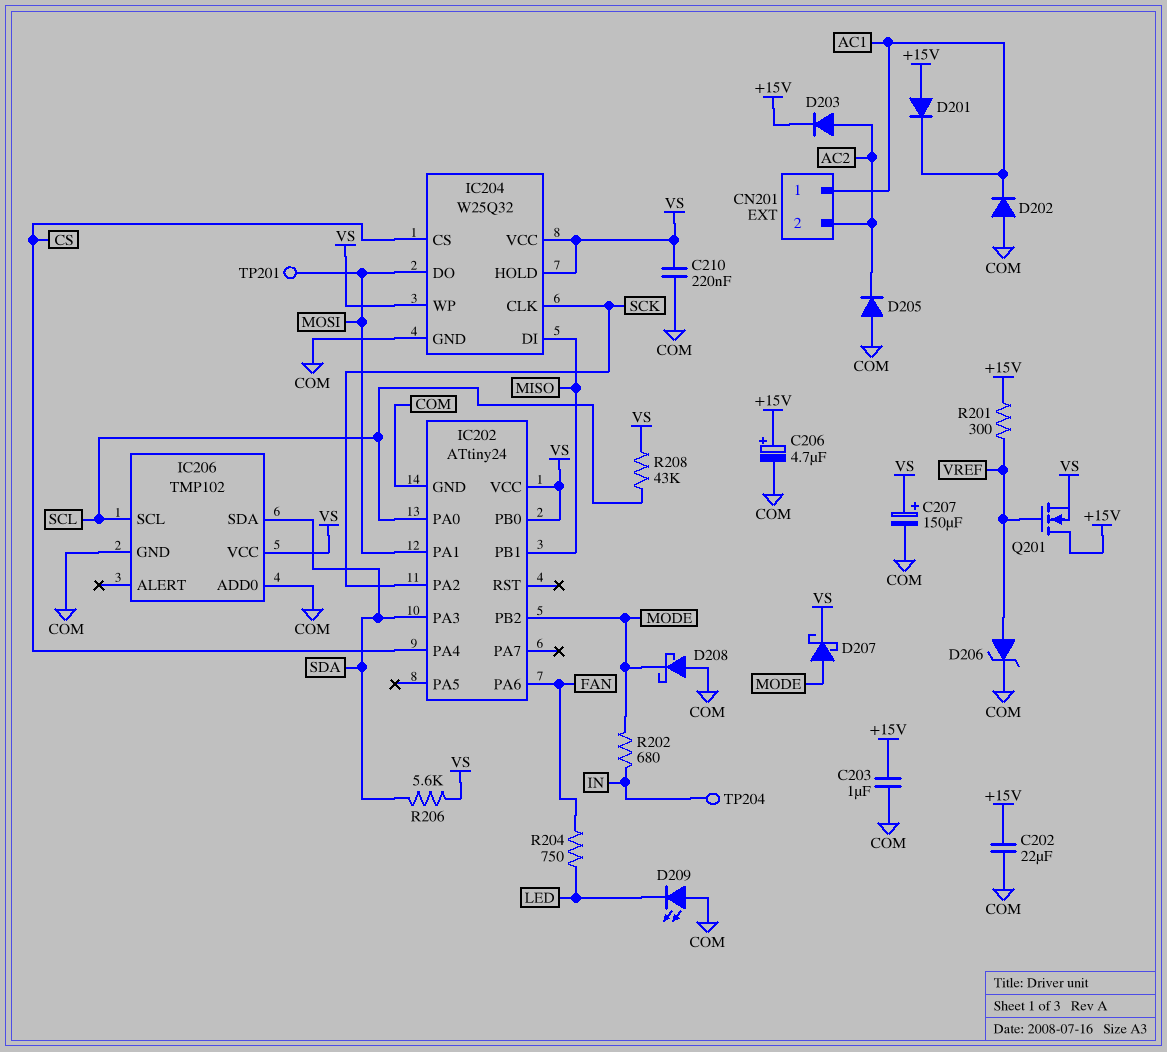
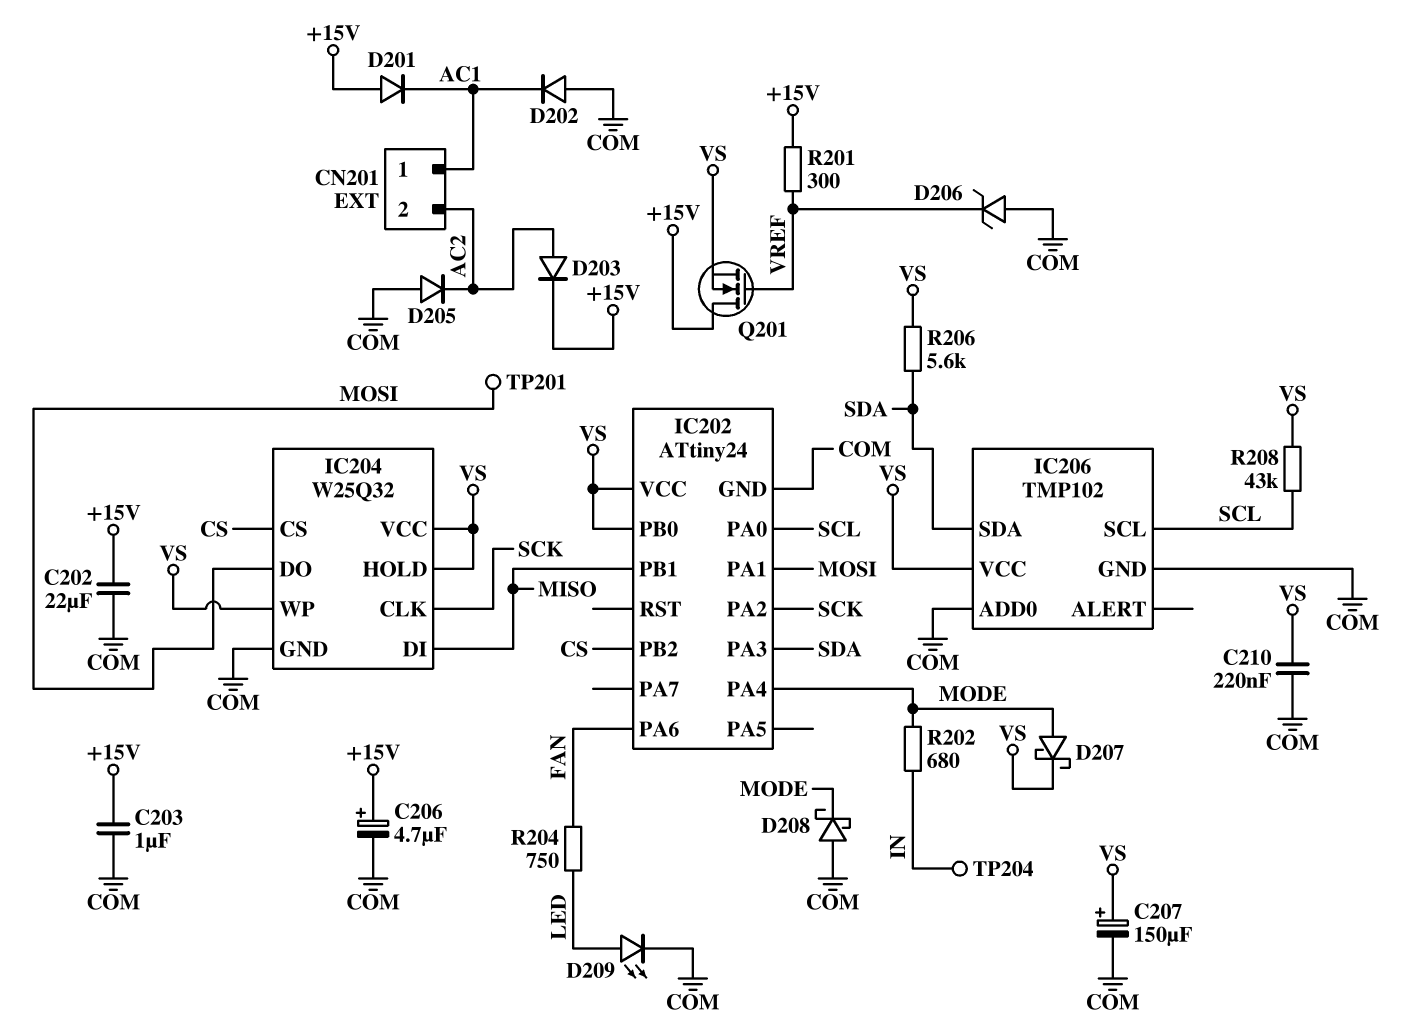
D206: zener (A VREF, K COM) -> zener (A COM, K VREF)
D209: LED (A COM, K LED) -> LED (A LED, K COM)
IC202 pin PA4: CS -> MODE
IC202 pin PB2: MODE -> CS

